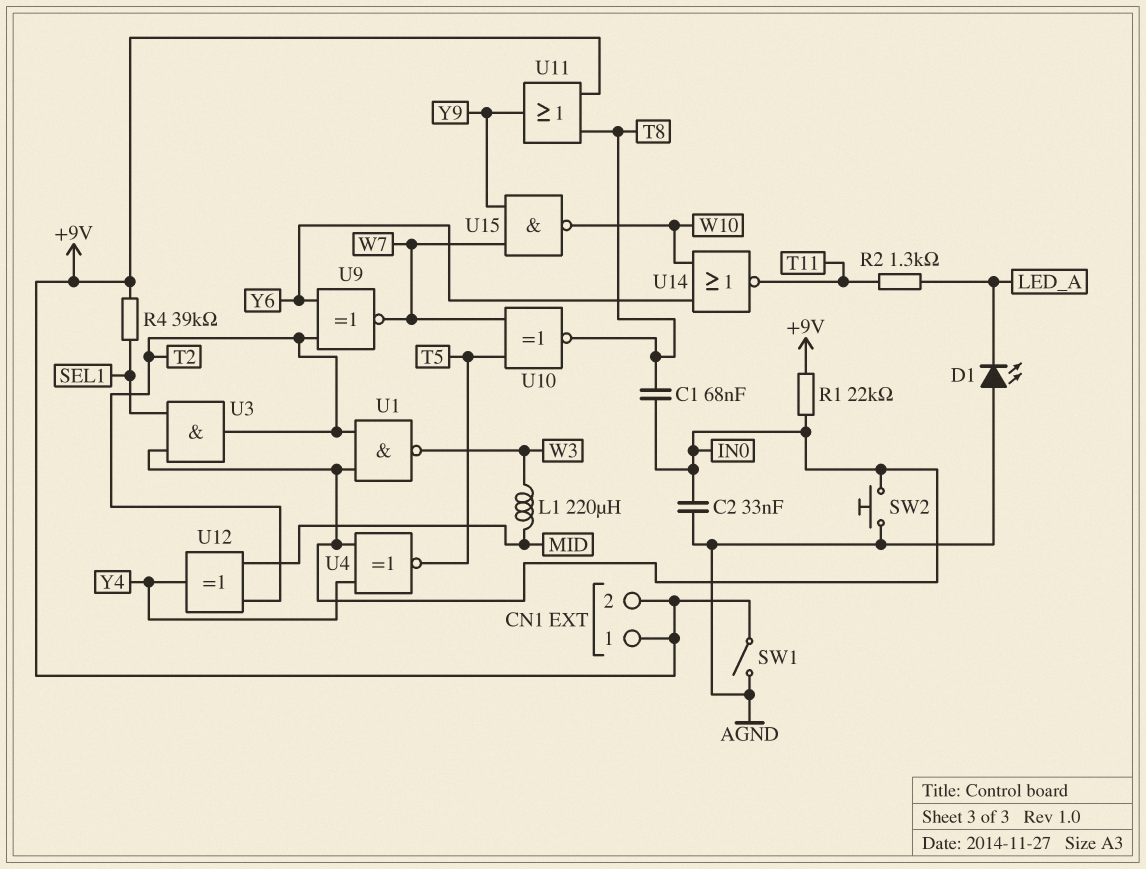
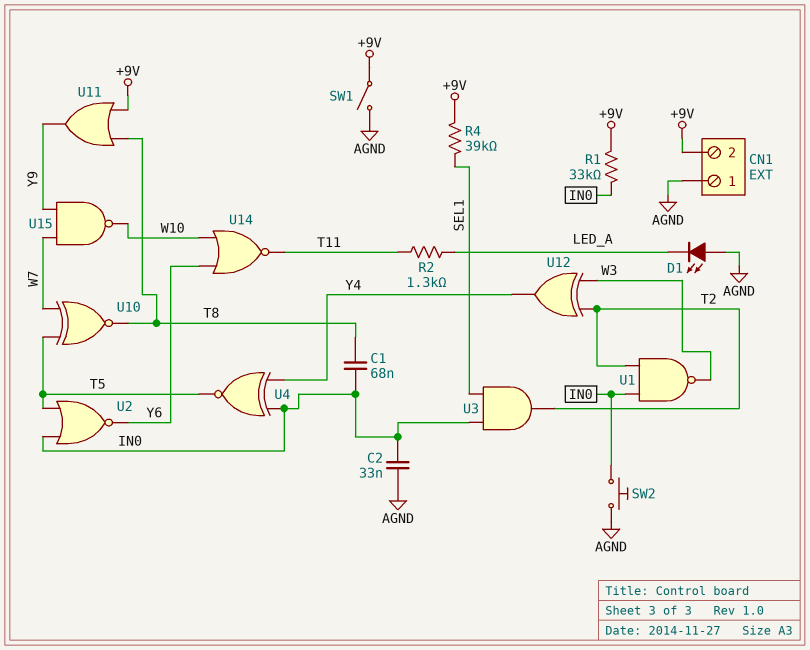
CN1 pin 1: +9V -> AGND
L1: 220uH (MID, W3) -> none
R1: 22k (+9V, IN0) -> 33k (+9V, IN0)
U2: none -> NOR (in IN0, in T5, out Y6)
U9: XNOR (in T2, in Y6, out W7) -> none
U12: XOR (in MID, in T2, out Y4) -> XOR (in T2, in W3, out Y4)

